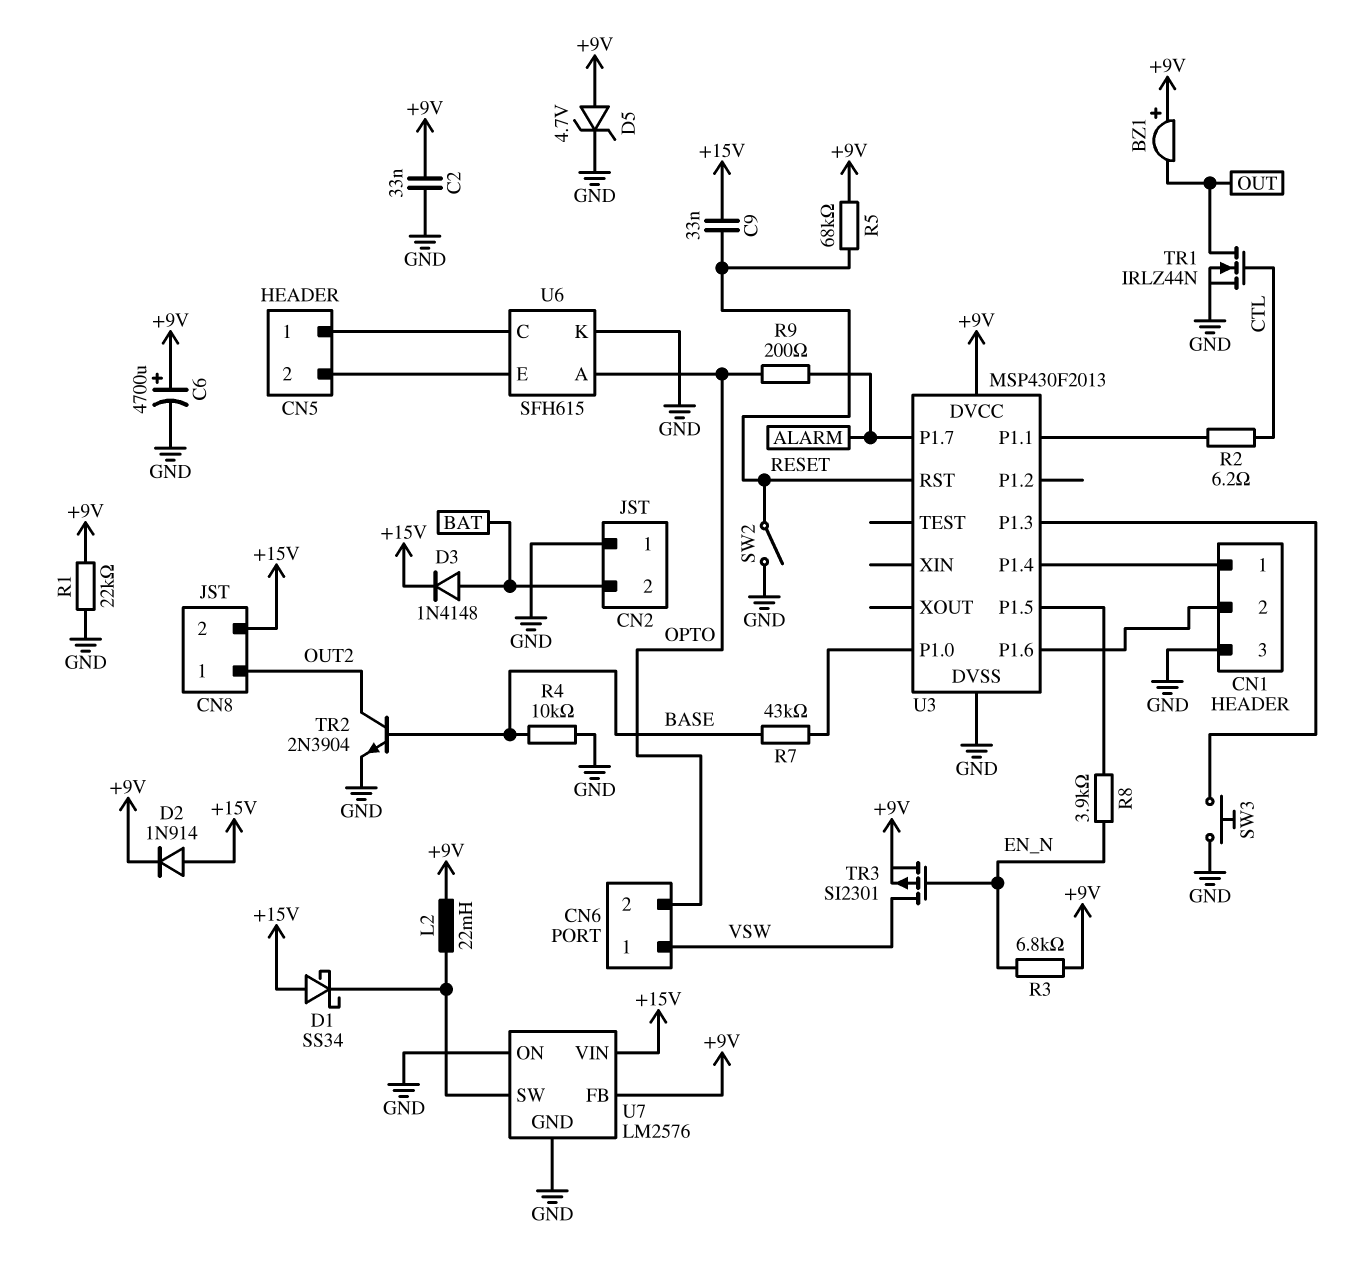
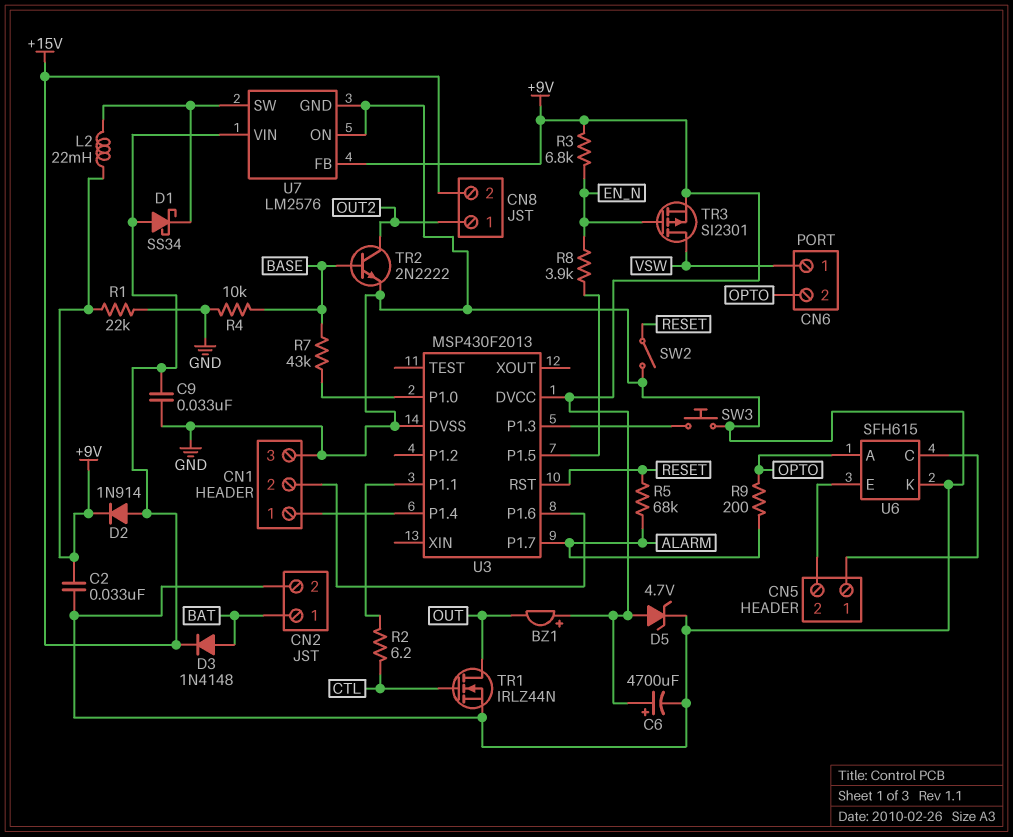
C9: 33nF (+15V, RESET) -> 33nF (+15V, GND)
CN2 pin 1: GND -> BAT
CN2 pin 2: BAT -> GND
R5: 68k (+9V, RESET) -> 68k (ALARM, RESET)
TR2: NPN 2N3904 (B BASE, C OUT2, E GND) -> NPN 2N2222 (B BASE, C OUT2, E GND)

